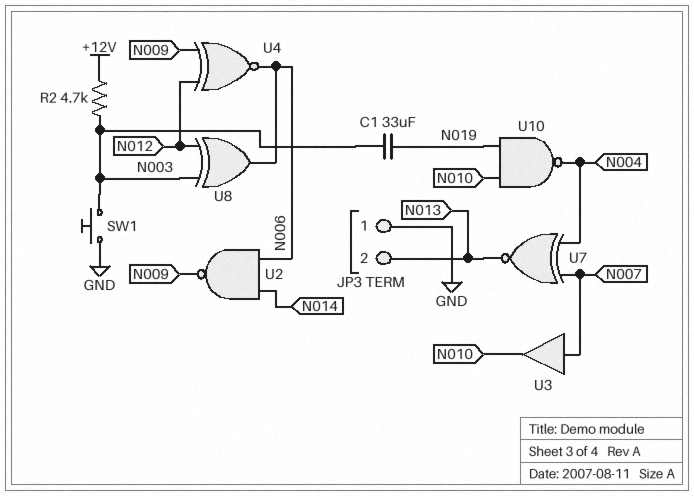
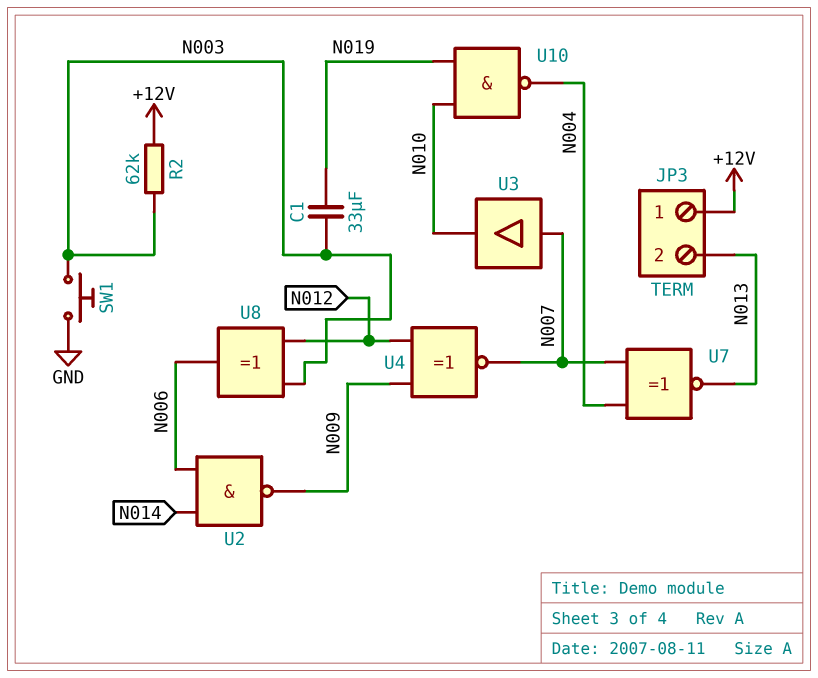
JP3 pin 1: GND -> +12V
R2: 4.7k (+12V, N003) -> 62k (+12V, N003)
U4: XNOR (in N009, in N012, out N006) -> XNOR (in N009, in N012, out N007)

